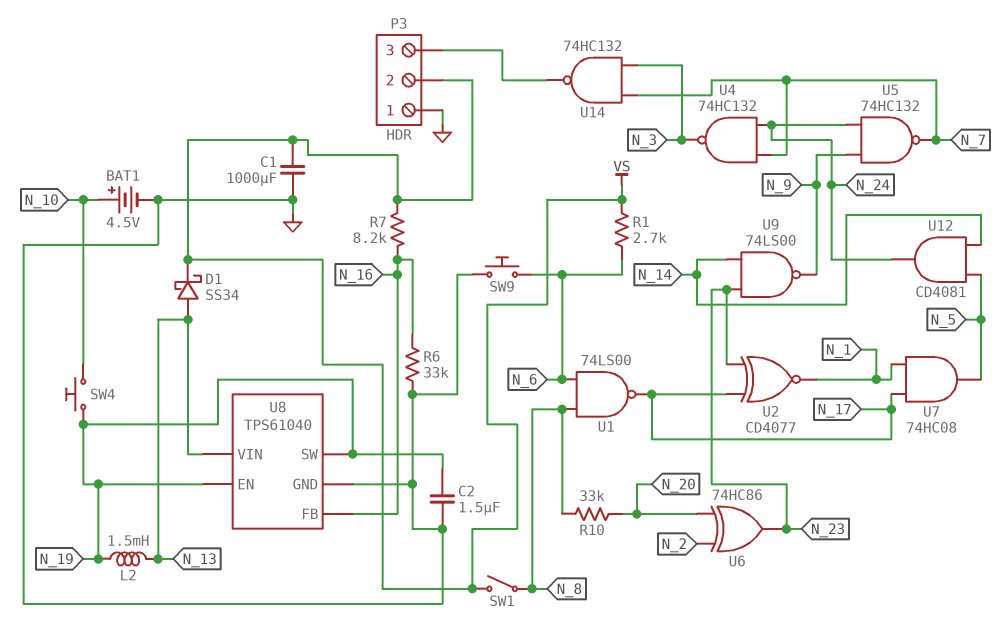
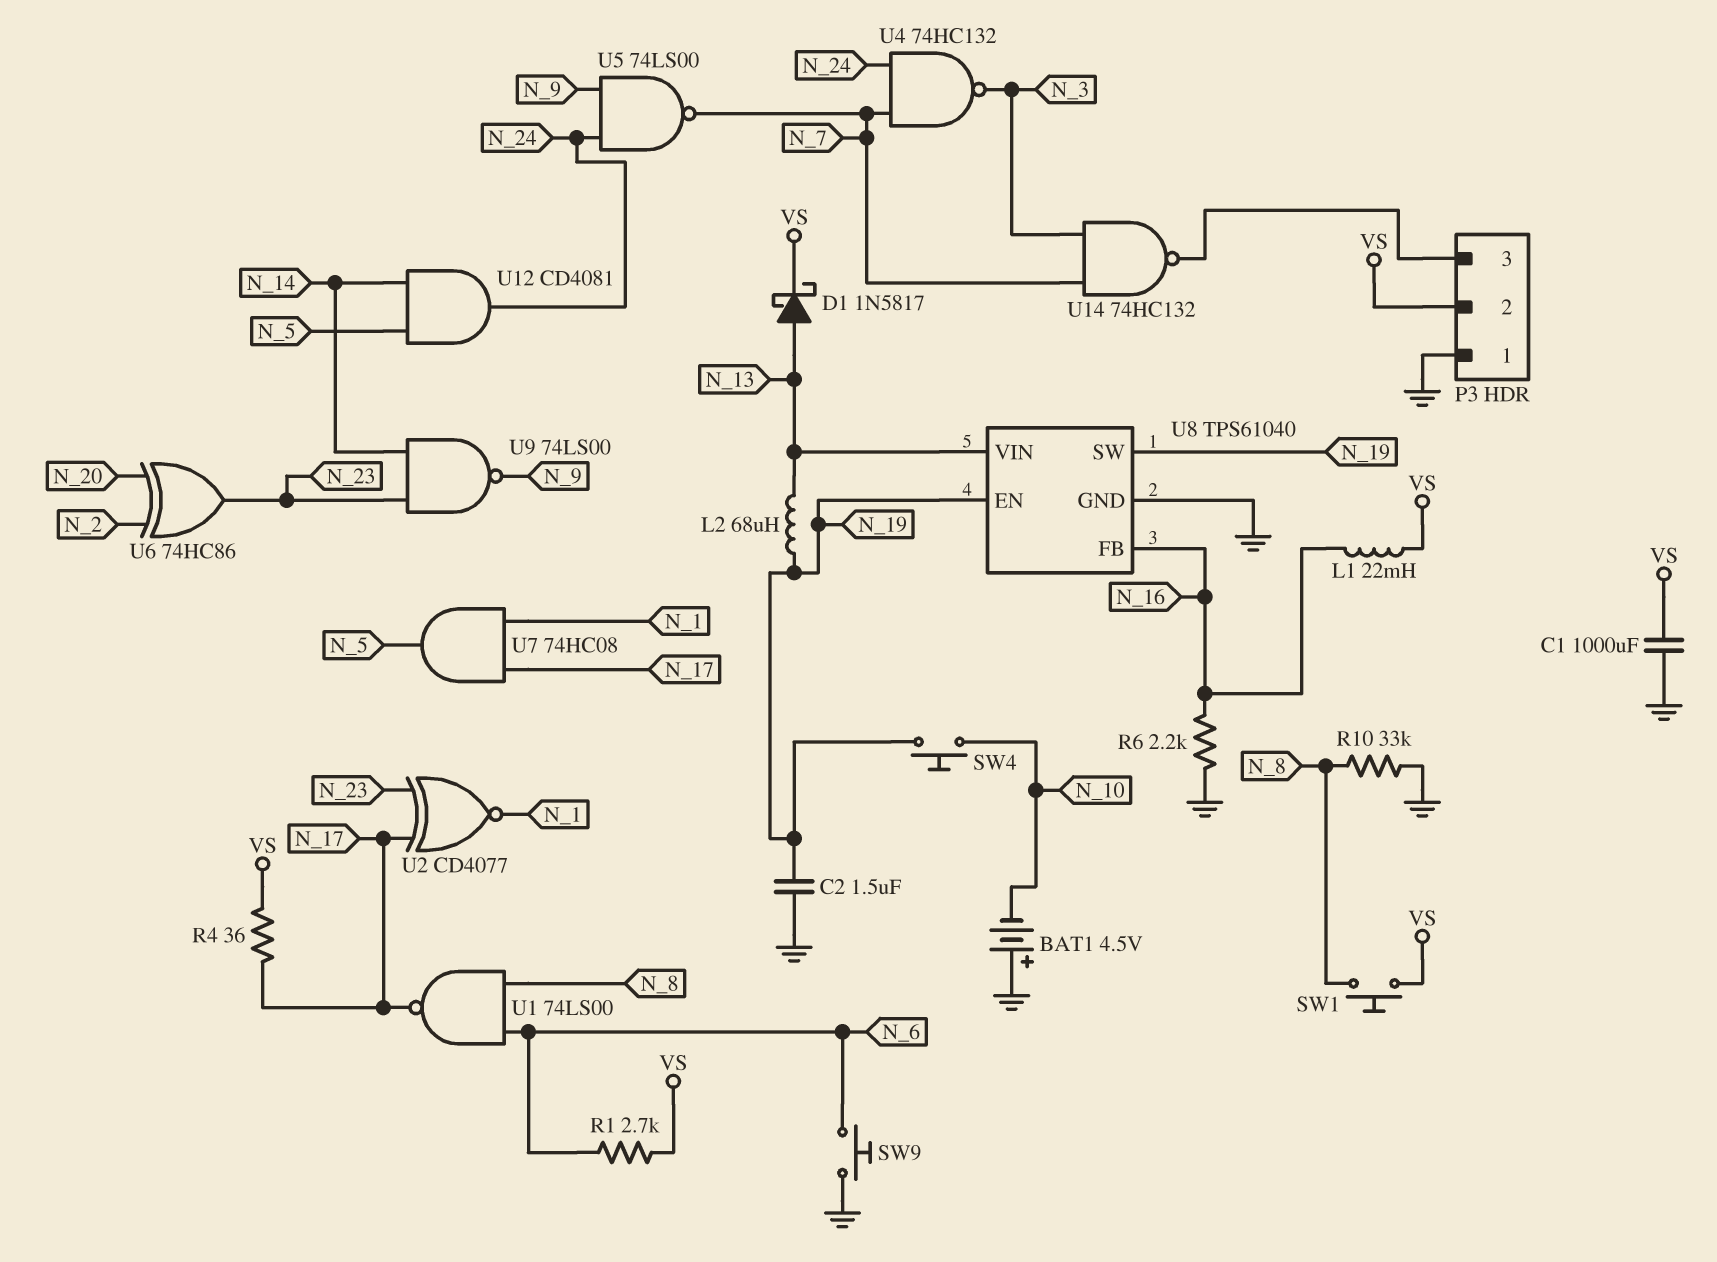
BAT1: 4.5V (plus N_10, minus GND) -> 4.5V (plus GND, minus N_10)
D1: schottky SS34 (A N_13, K VS) -> schottky 1N5817 (A N_13, K VS)
L1: none -> 22mH (N_16, VS)
L2: 1.5mH (N_13, N_19) -> 68uH (N_13, N_19)
R4: none -> 36 (N_17, VS)
R6: 33k (GND, N_16) -> 2.2k (GND, N_16)
R7: 8.2k (N_16, VS) -> none
R10: 33k (N_8, N_20) -> 33k (GND, N_8)
SW1: switch (N_8, VS) -> button (N_8, VS)
U5: NAND 74HC132 (in N_9, in N_24, out N_7) -> NAND 74LS00 (in N_9, in N_24, out N_7)

